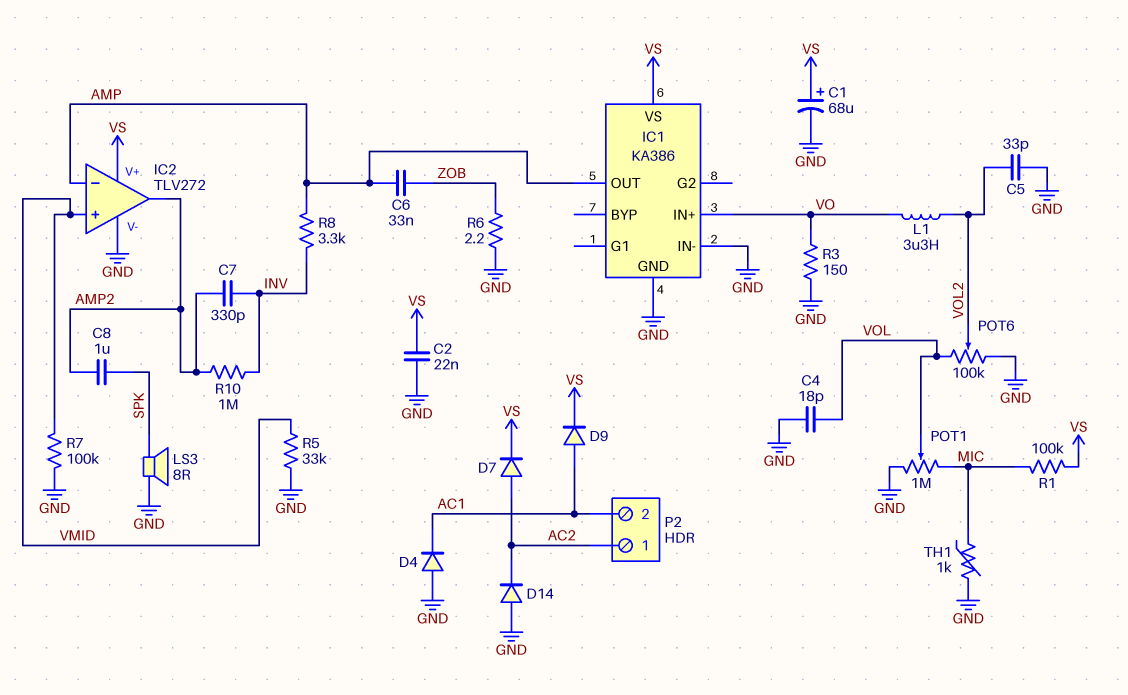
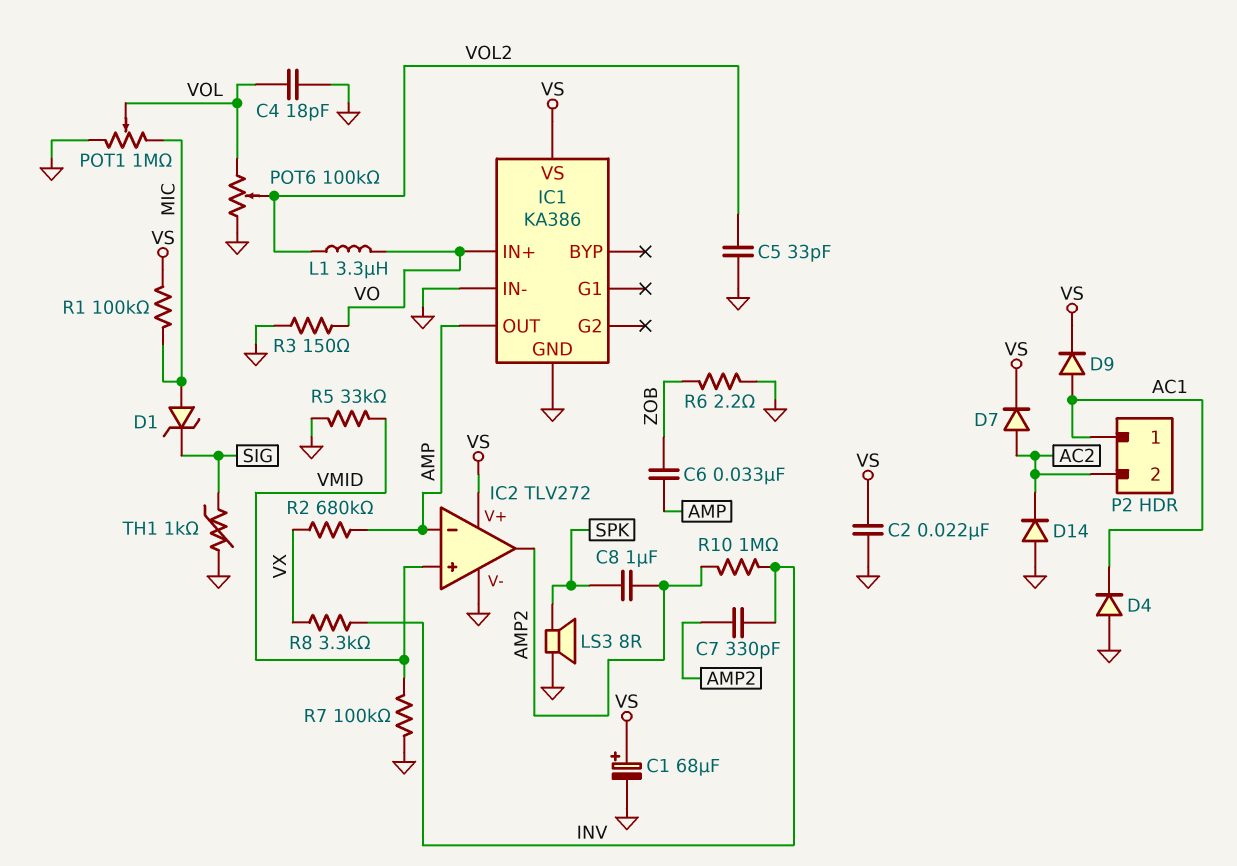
D1: none -> zener (A MIC, K SIG)
P2 pin 1: AC2 -> AC1
P2 pin 2: AC1 -> AC2
R2: none -> 680k (AMP, VX)
R8: 3.3k (AMP, INV) -> 3.3k (INV, VX)
TH1: 1k (GND, MIC) -> 1k (GND, SIG)

